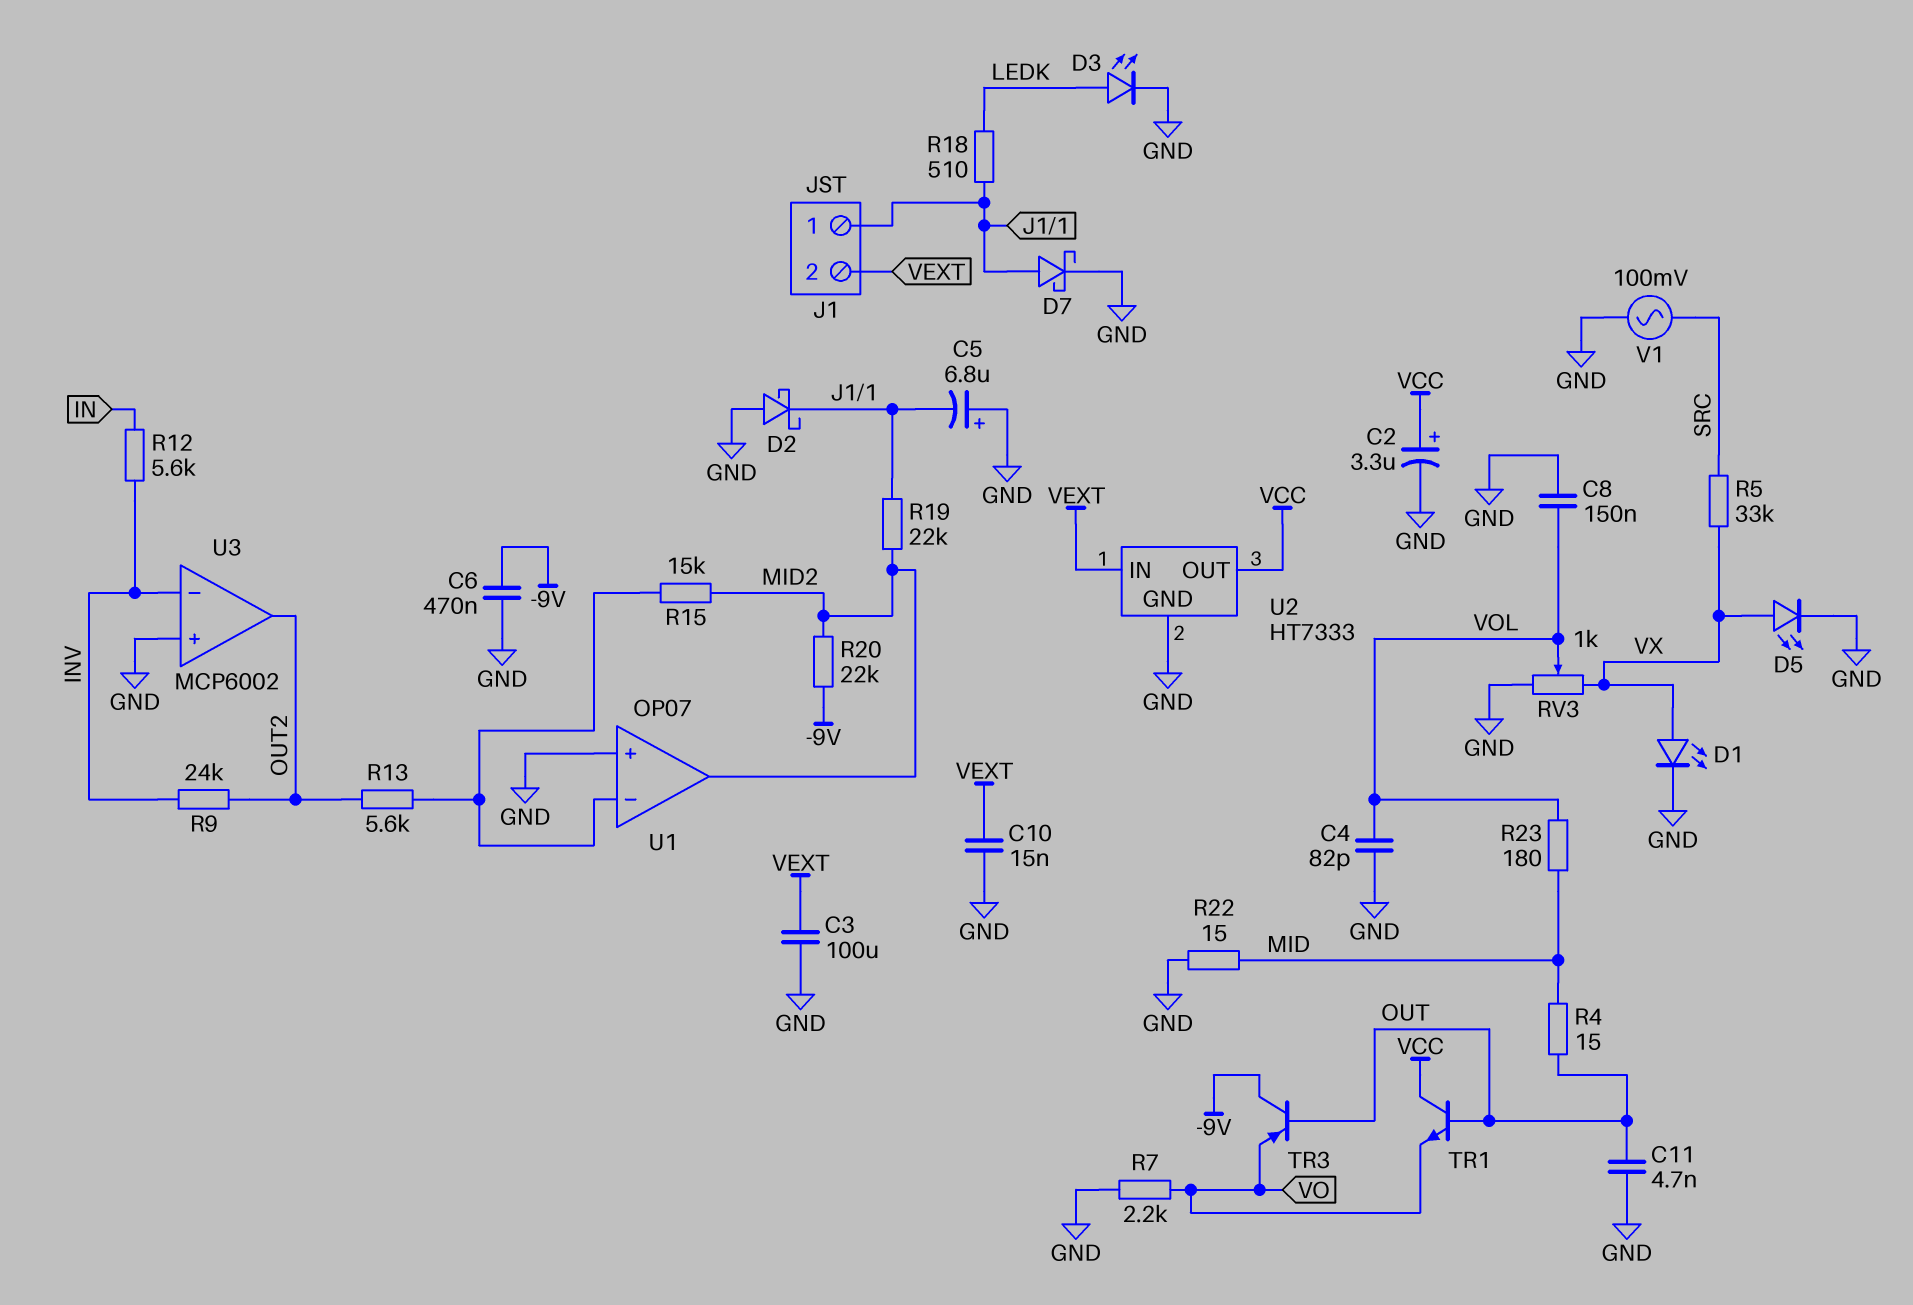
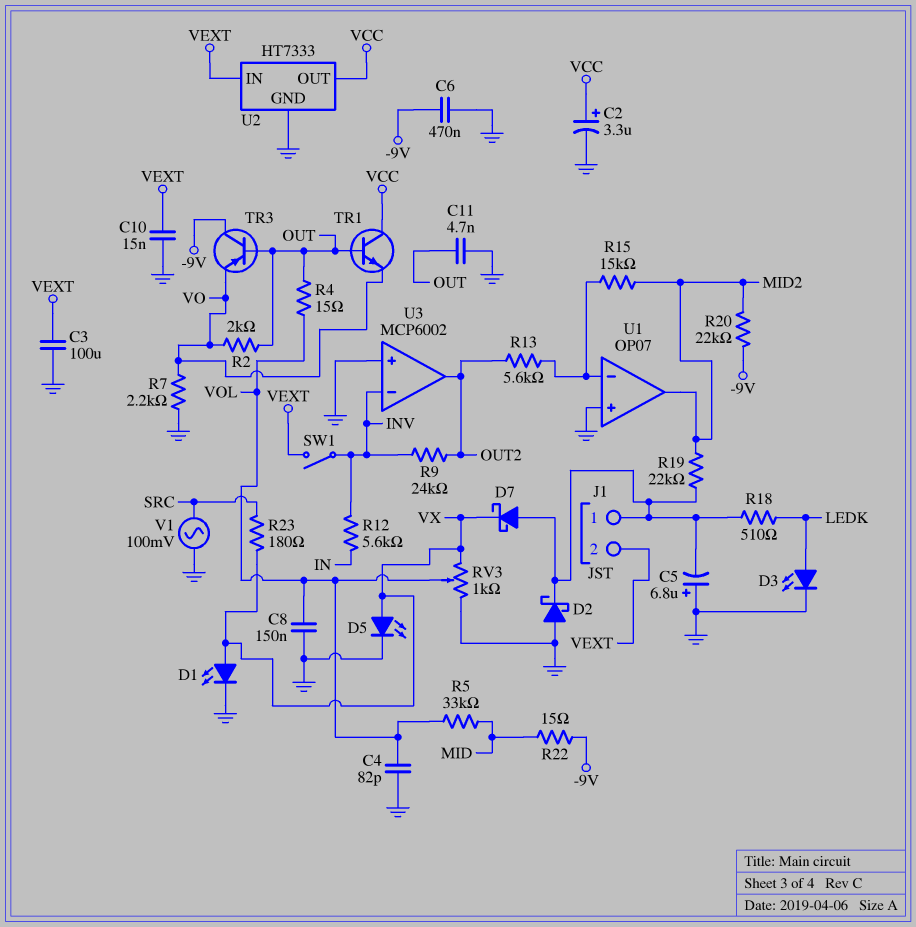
D7: schottky (A J1/1, K GND) -> schottky (A J1/1, K VX)
R2: none -> 2k (OUT, VO)
R4: 15 (MID, OUT) -> 15 (OUT, VOL)
R5: 33k (SRC, VX) -> 33k (MID, VOL)
R22: 15 (GND, MID) -> 15 (-9V, MID)
R23: 180 (MID, VOL) -> 180 (SRC, VX)
SW1: none -> switch (INV, VEXT)

